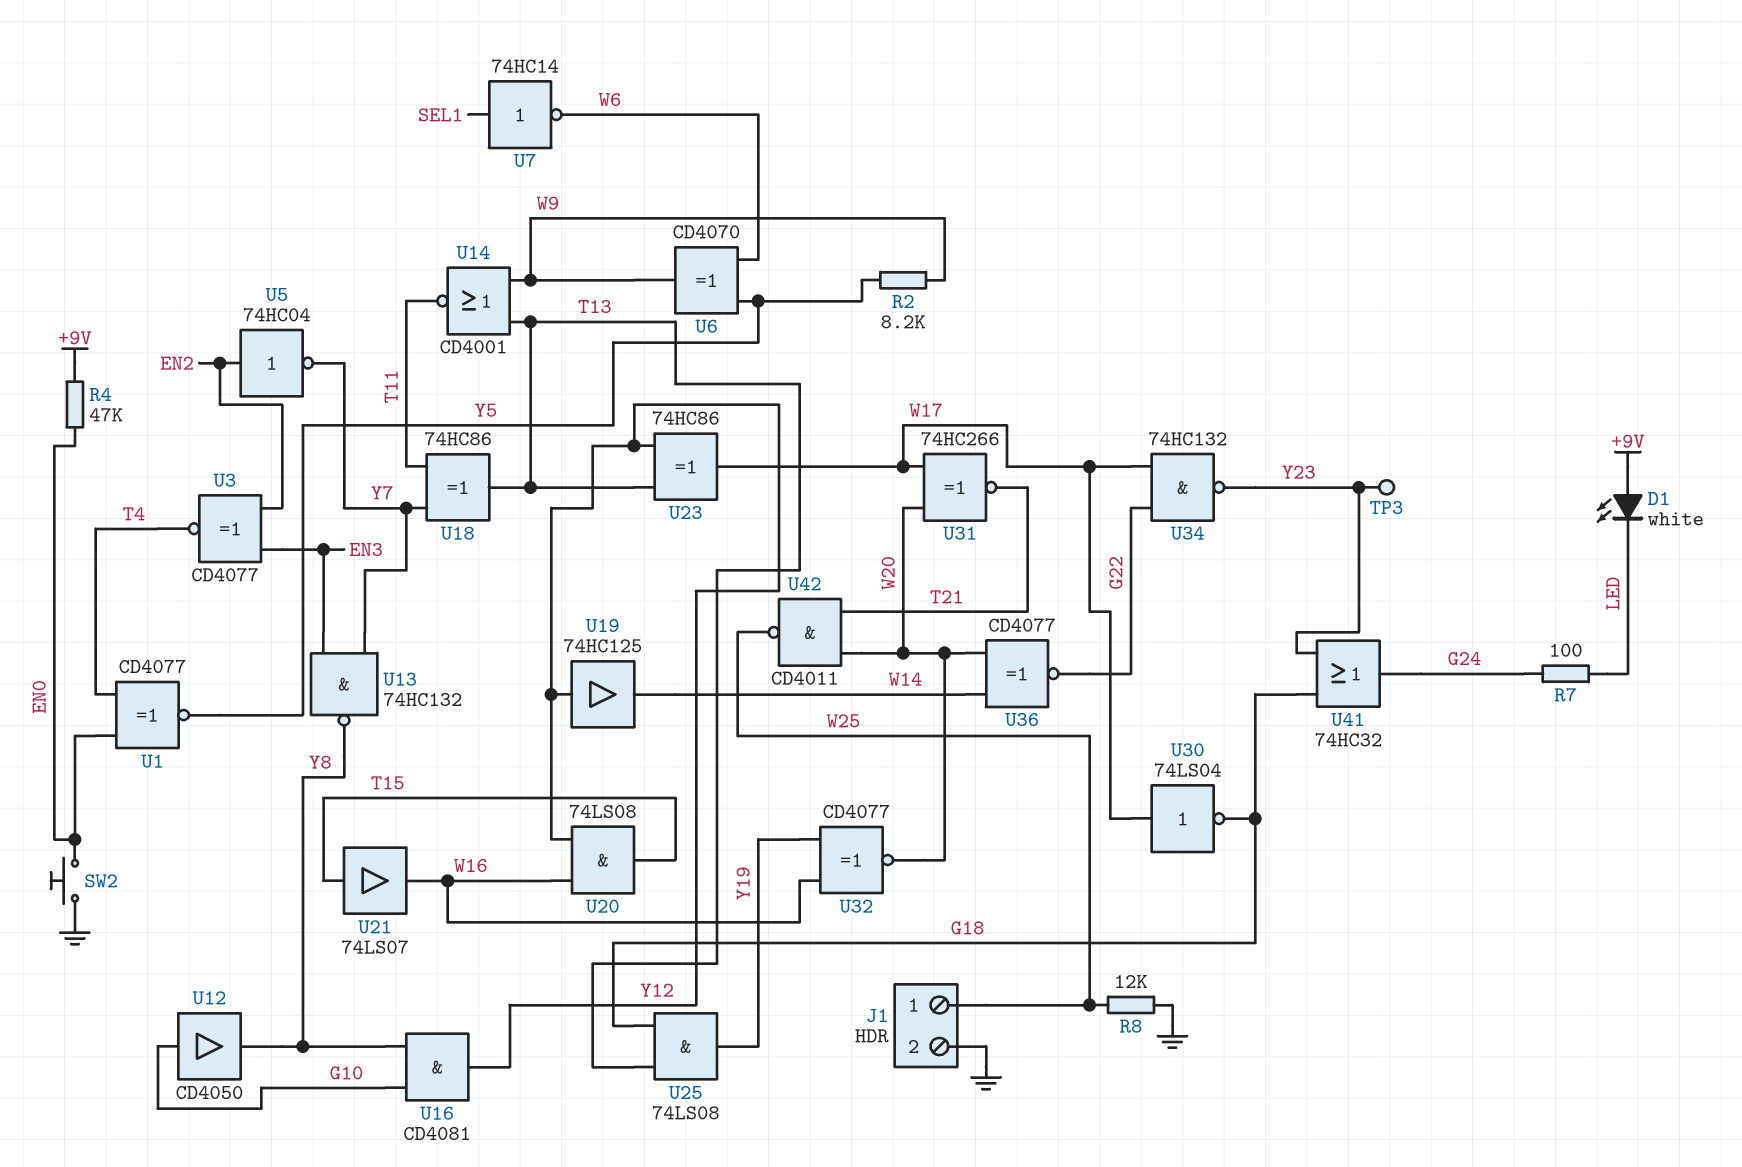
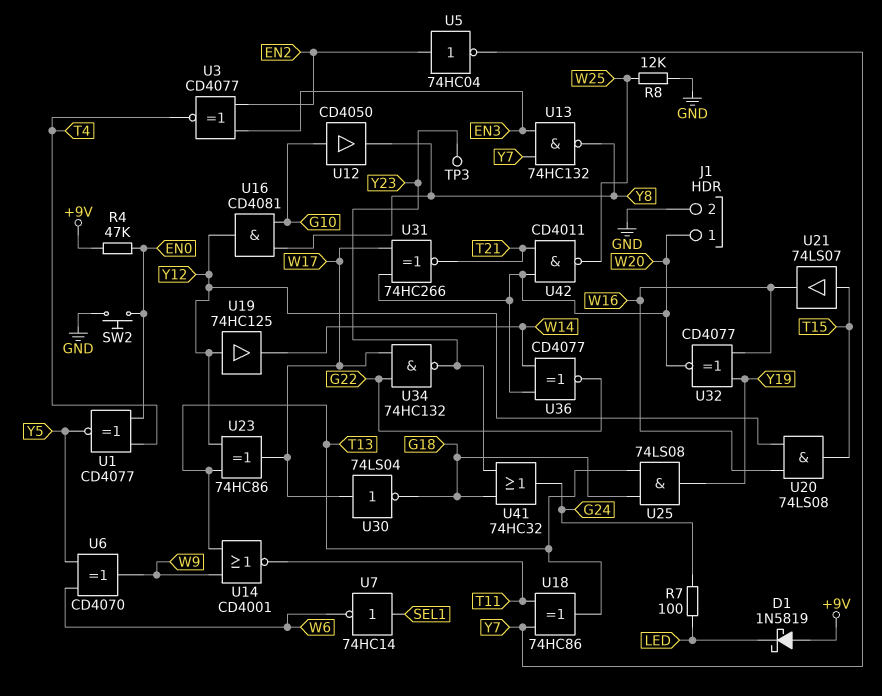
D1: LED white (A +9V, K LED) -> schottky 1N5819 (A +9V, K LED)
J1 pin 1: W25 -> W20
R2: 8.2k (W9, Y5) -> none

